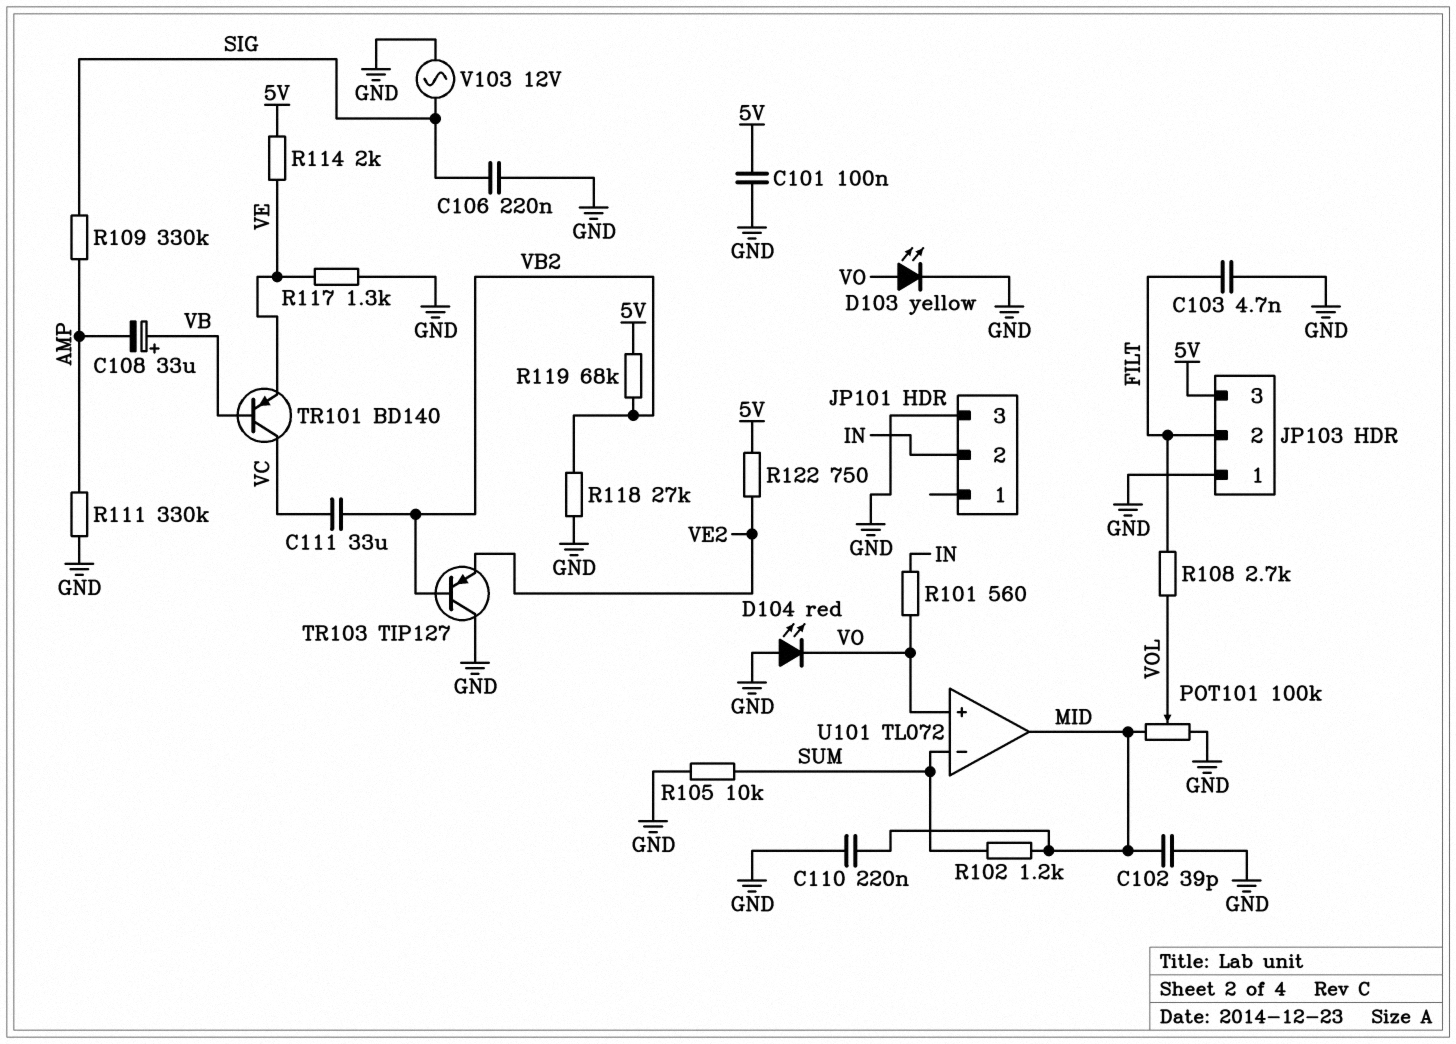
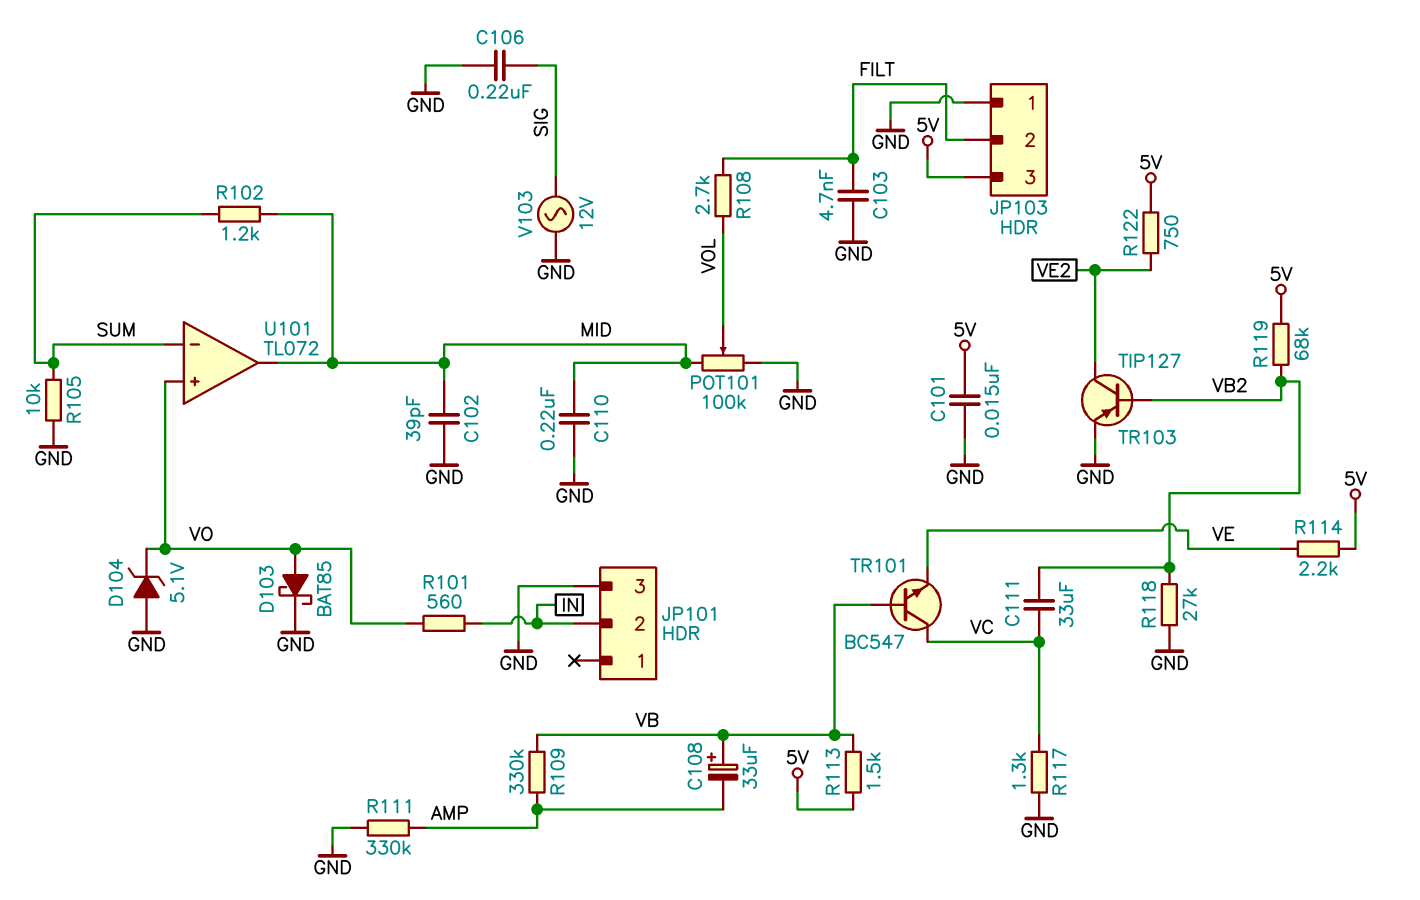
C101: 100nF (5V, GND) -> 15nF (5V, GND)
D103: LED yellow (A VO, K GND) -> schottky BAT85 (A VO, K GND)
D104: LED red (A GND, K VO) -> zener 5.1V (A GND, K VO)
R109: 330k (AMP, SIG) -> 330k (AMP, VB)
R113: none -> 1.5k (5V, VB)
R114: 2k (5V, VE) -> 2.2k (5V, VE)
R117: 1.3k (GND, VE) -> 1.3k (GND, VC)
TR101: PNP BD140 (B VB, C VC, E VE) -> NPN BC547 (B VB, C VC, E VE)
TR103: PNP TIP127 (B VB2, C GND, E VE2) -> PNP TIP127 (B VB2, C VE2, E GND)

